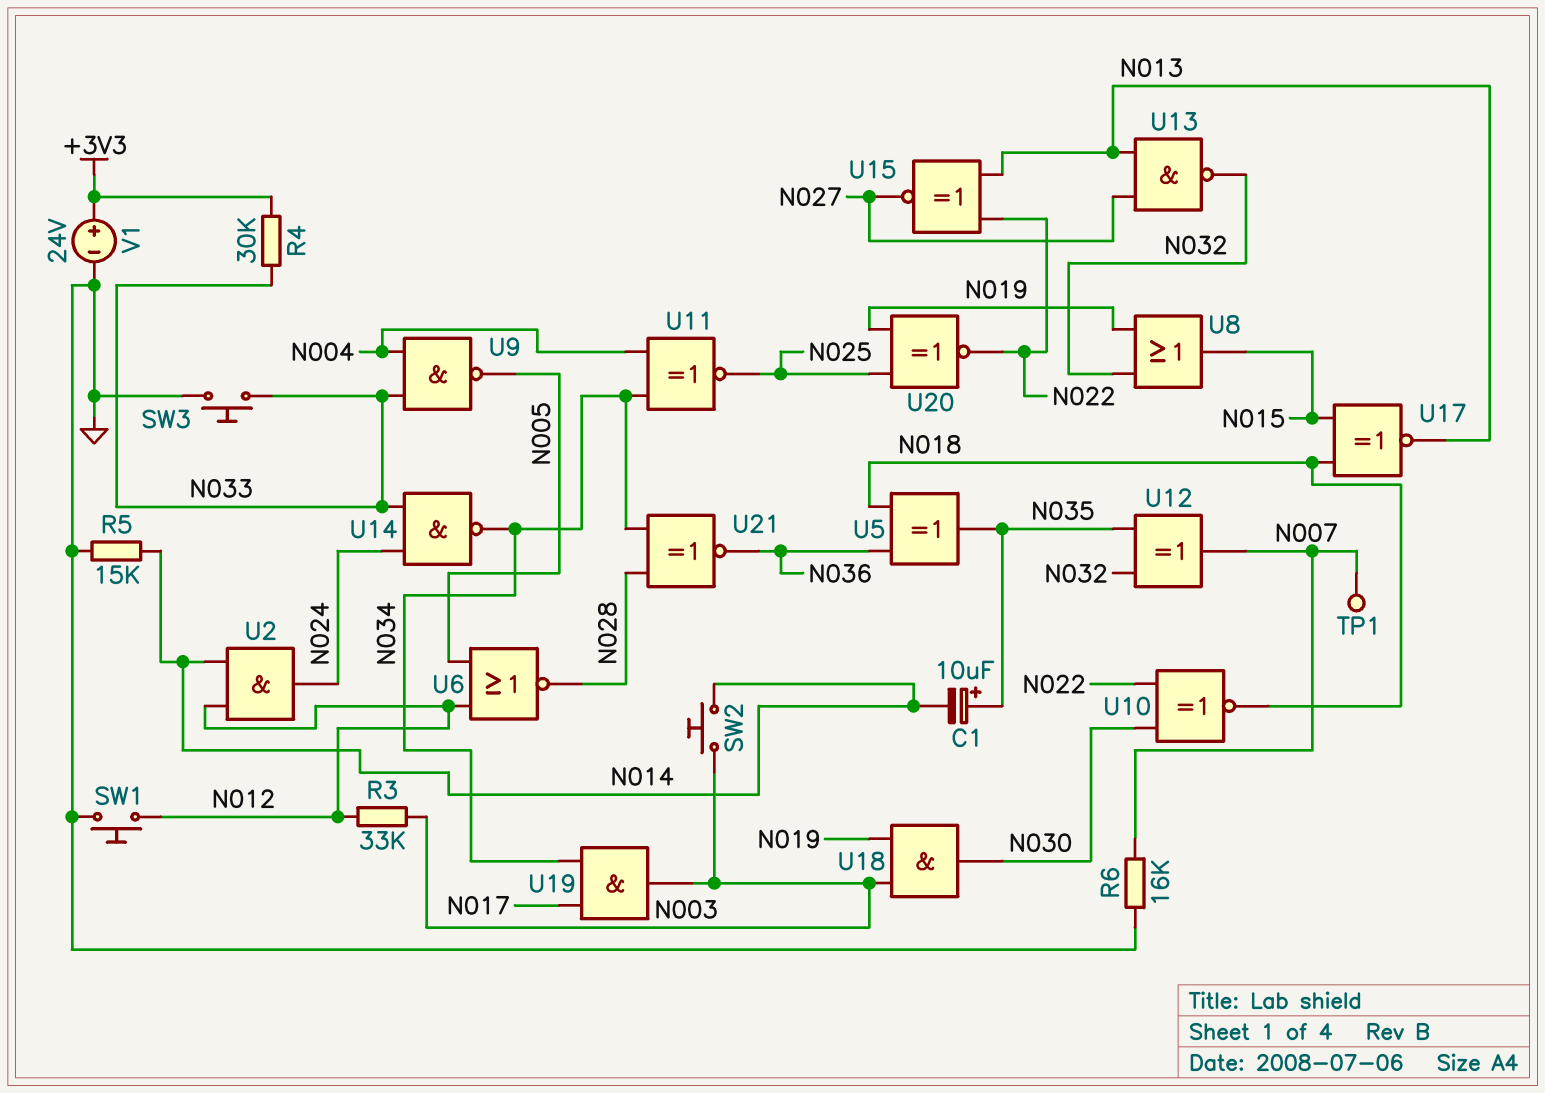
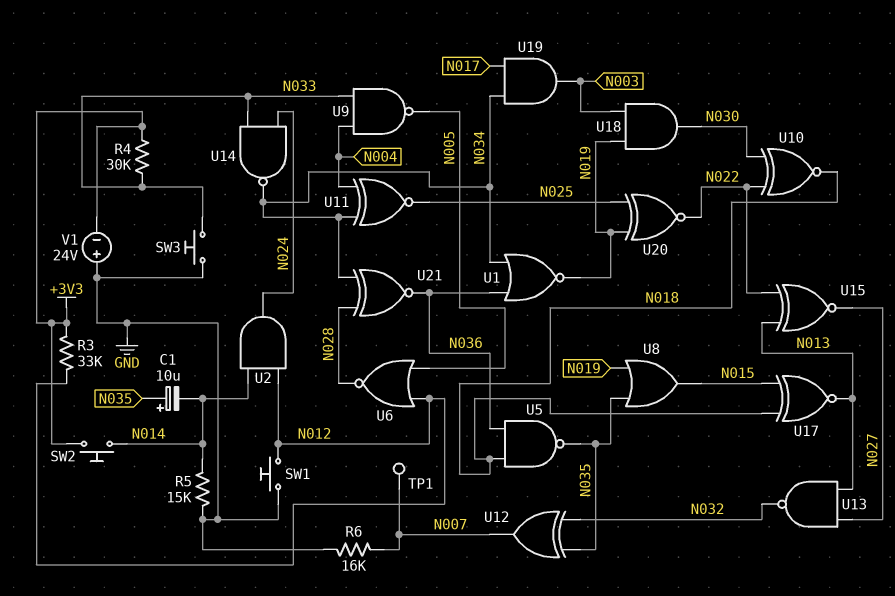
R3: 33k (N003, N012) -> 33k (+3V3, N012)
SW2: button (N003, N014) -> button (+3V3, N014)
U1: none -> NOR (in N034, in N036, out N019)
U5: XOR (in N018, in N036, out N035) -> NAND (in N018, in N036, out N035)
U8: OR (in N019, in N032, out N015) -> OR (in N019, in N035, out N015)
V1: 24V (plus +3V3, minus GND) -> 24V (plus GND, minus +3V3)

